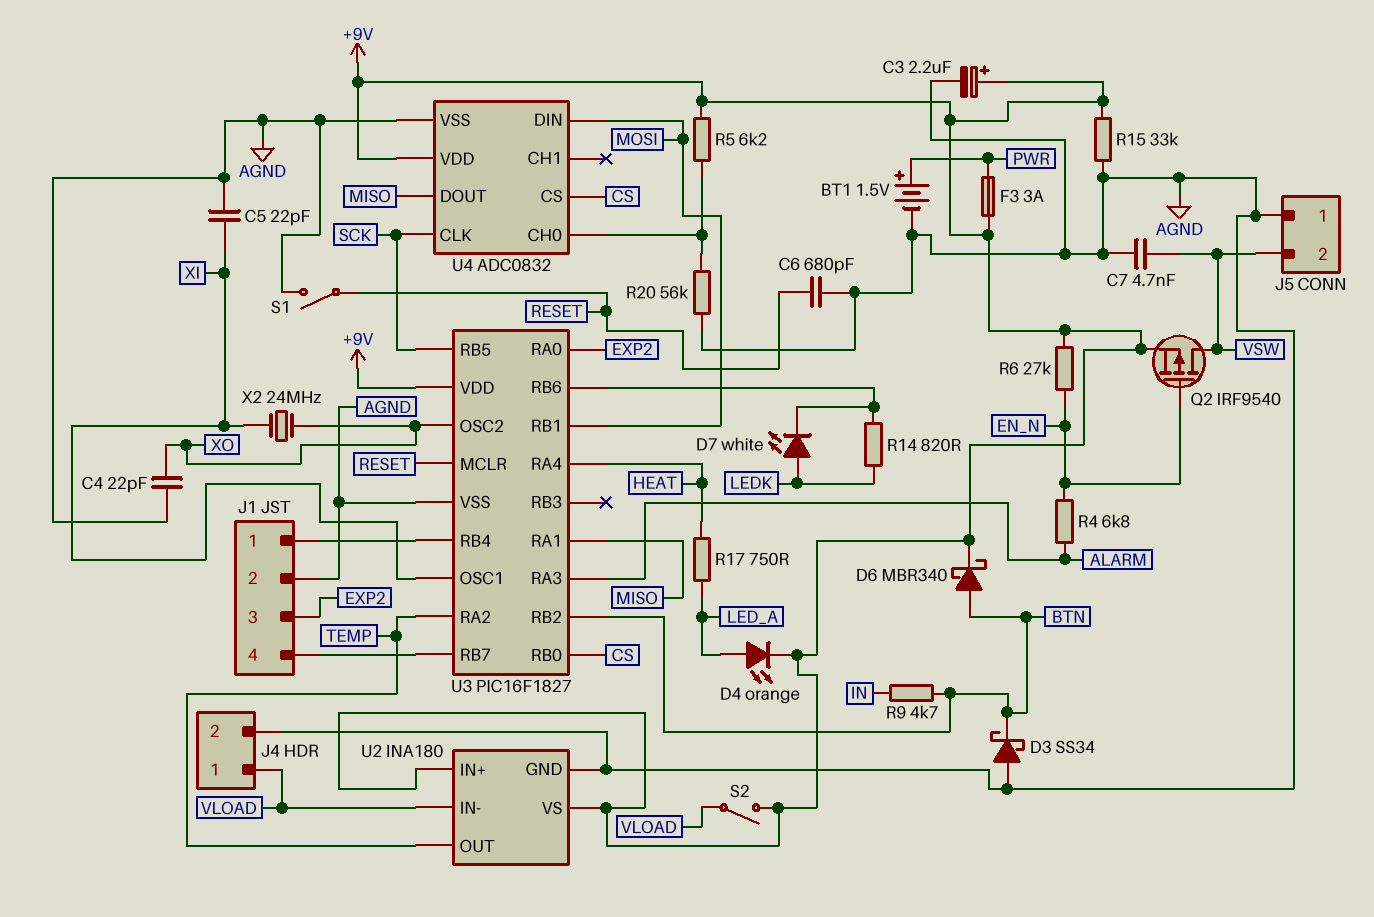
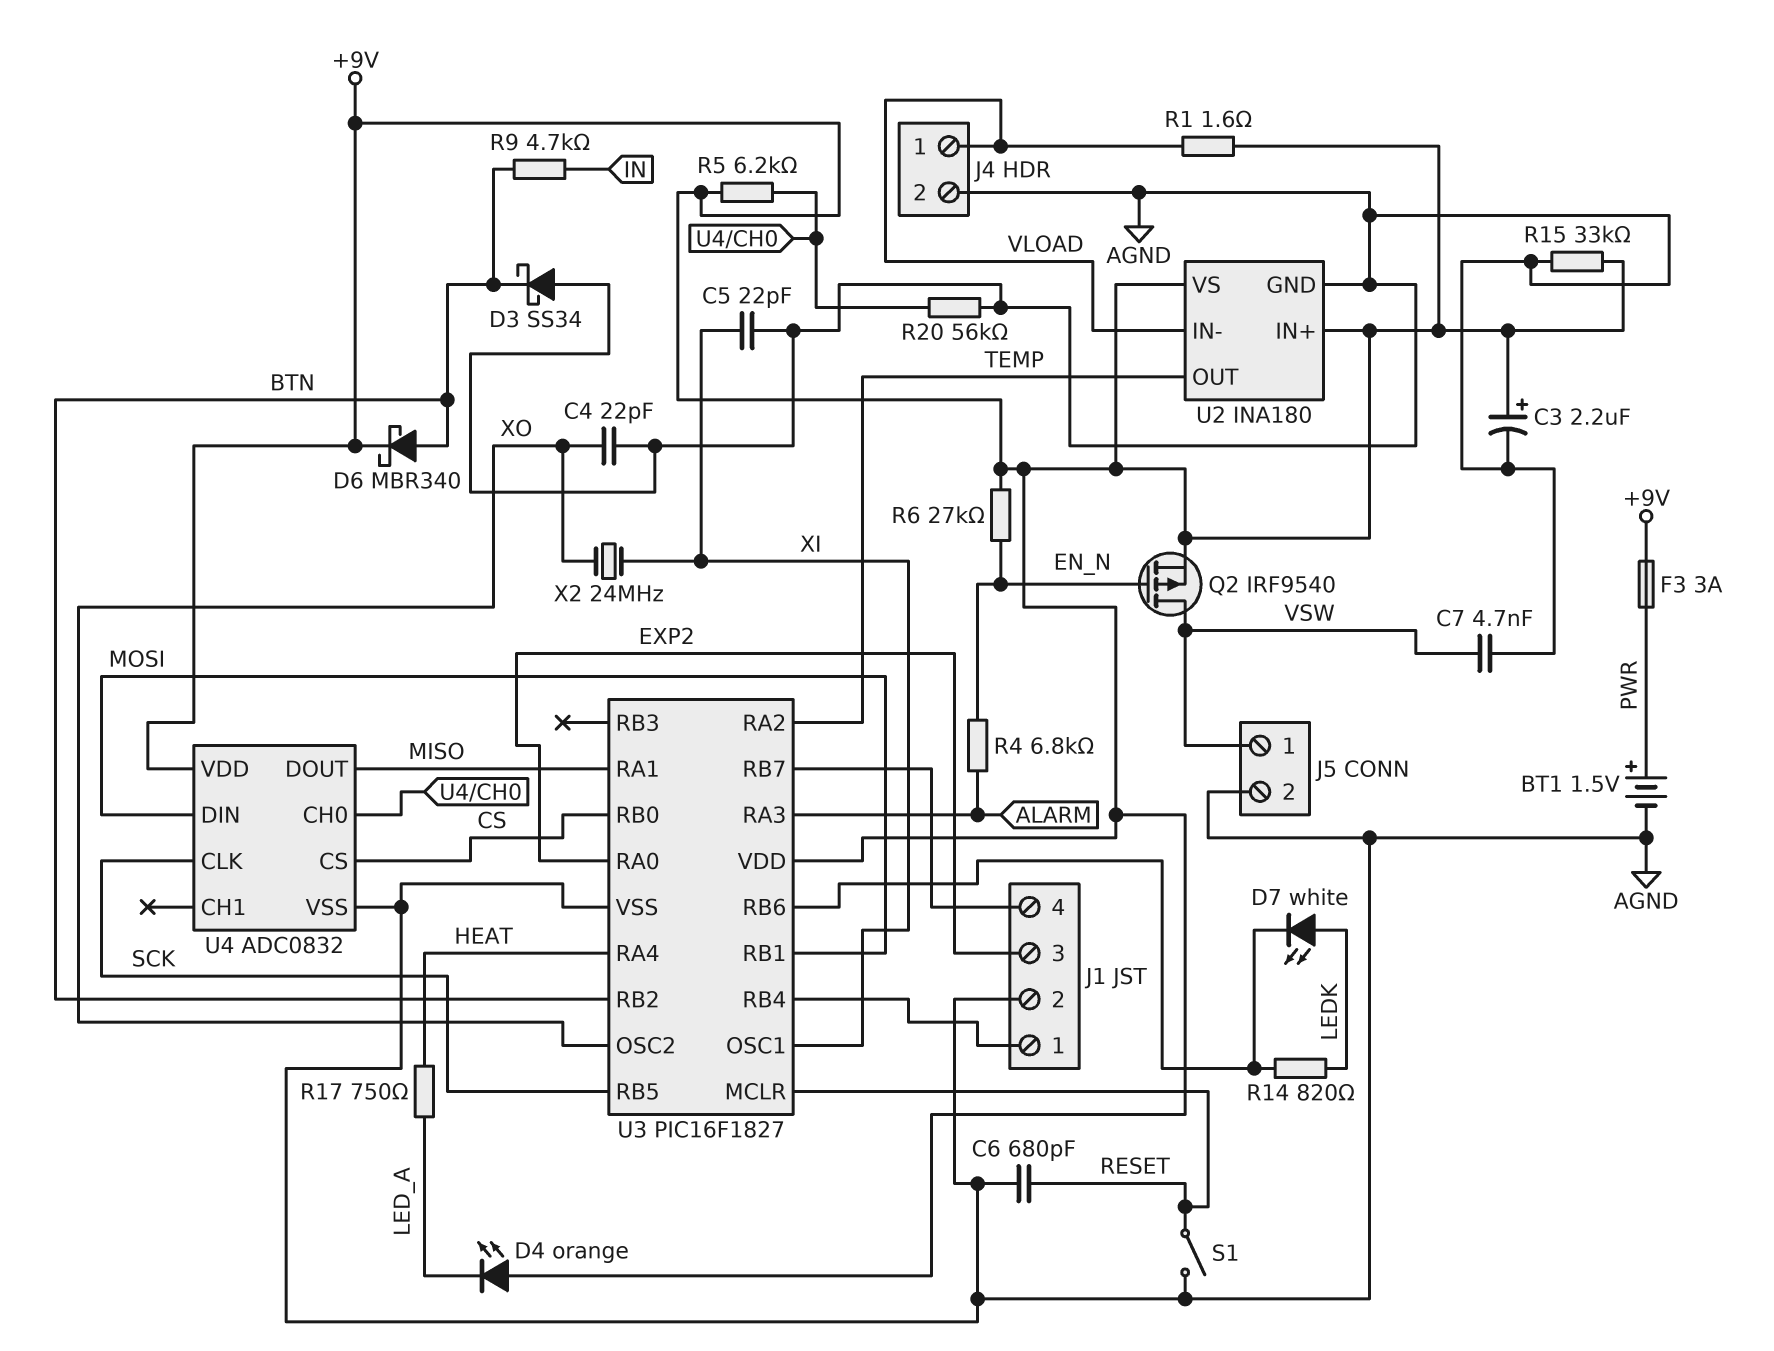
D4: LED orange (A LED_A, K +9V) -> LED orange (A +9V, K LED_A)
J5 pin 1: AGND -> VSW
J5 pin 2: VSW -> AGND
R1: none -> 1.6 (+9V, VLOAD)
S2: switch (+9V, VLOAD) -> none

